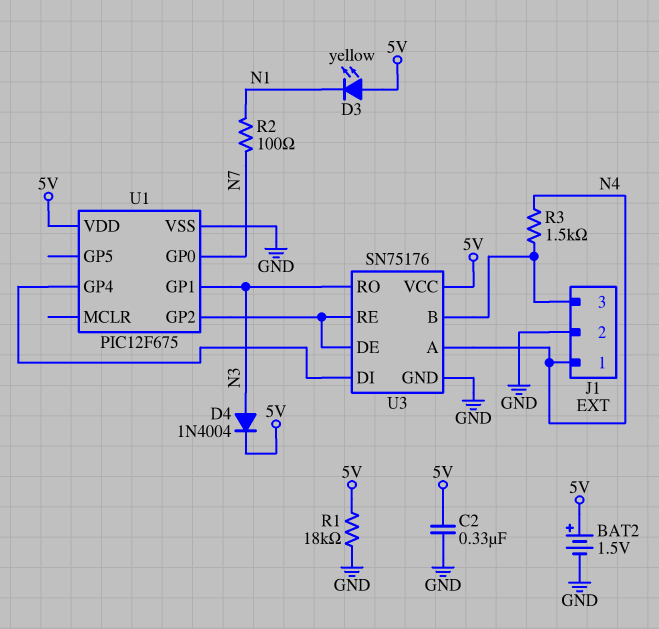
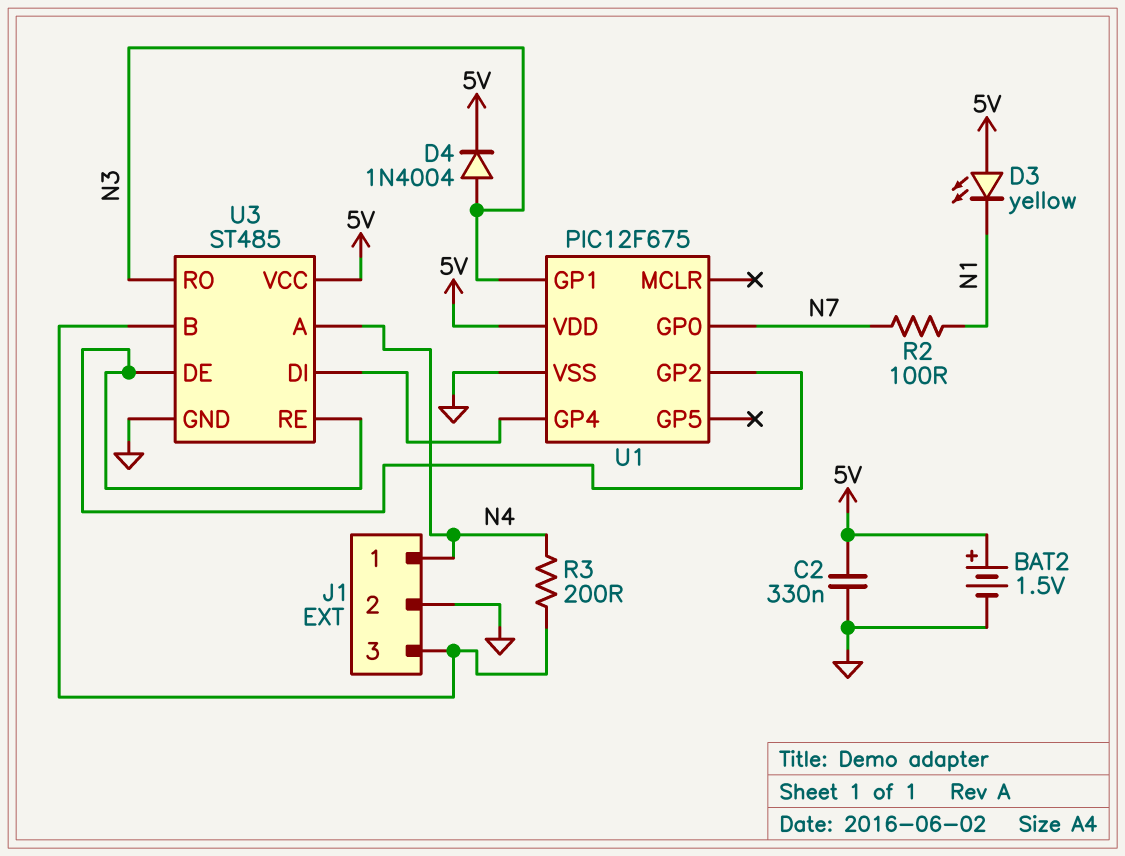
R1: 18k (5V, GND) -> none
R3: 1.5k (J1/3, N4) -> 200 (J1/3, N4)
U3: SN75176 -> ST485

